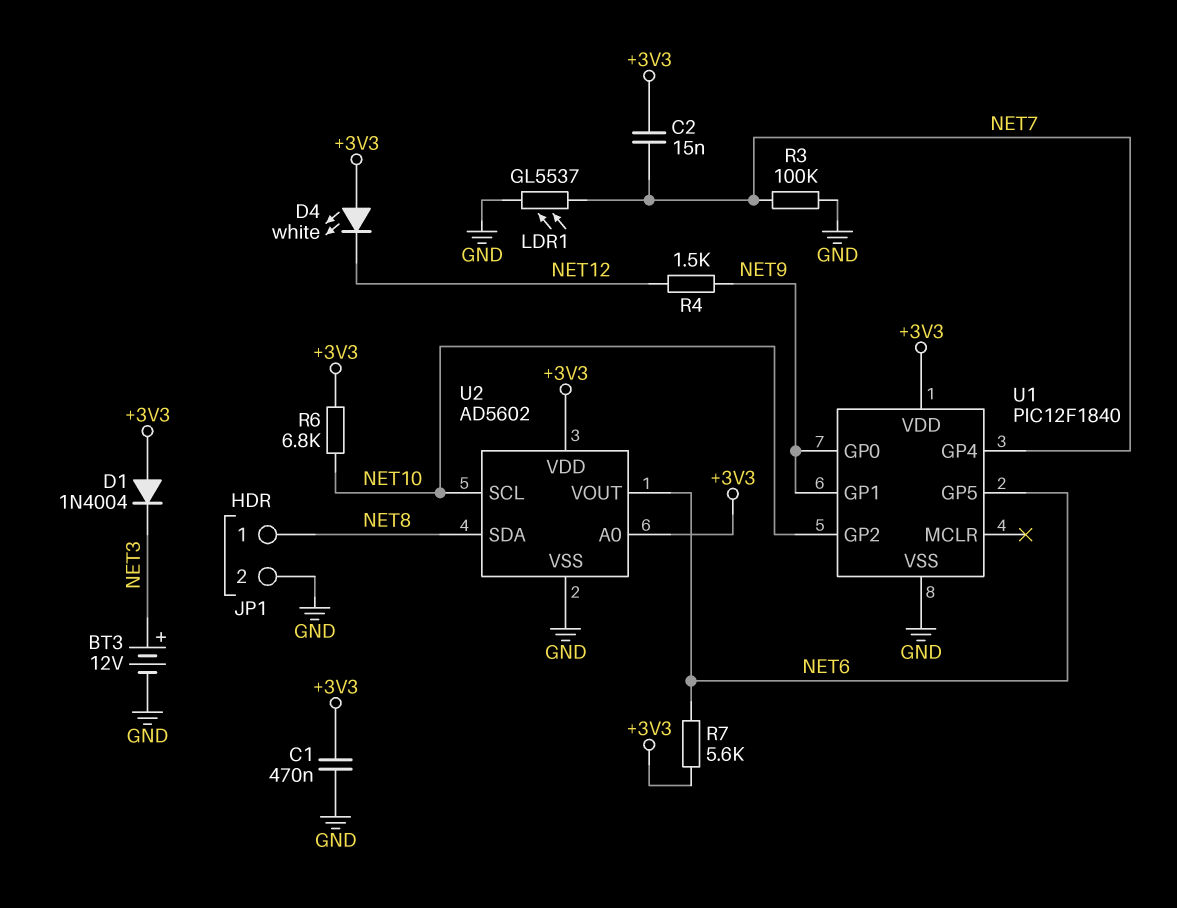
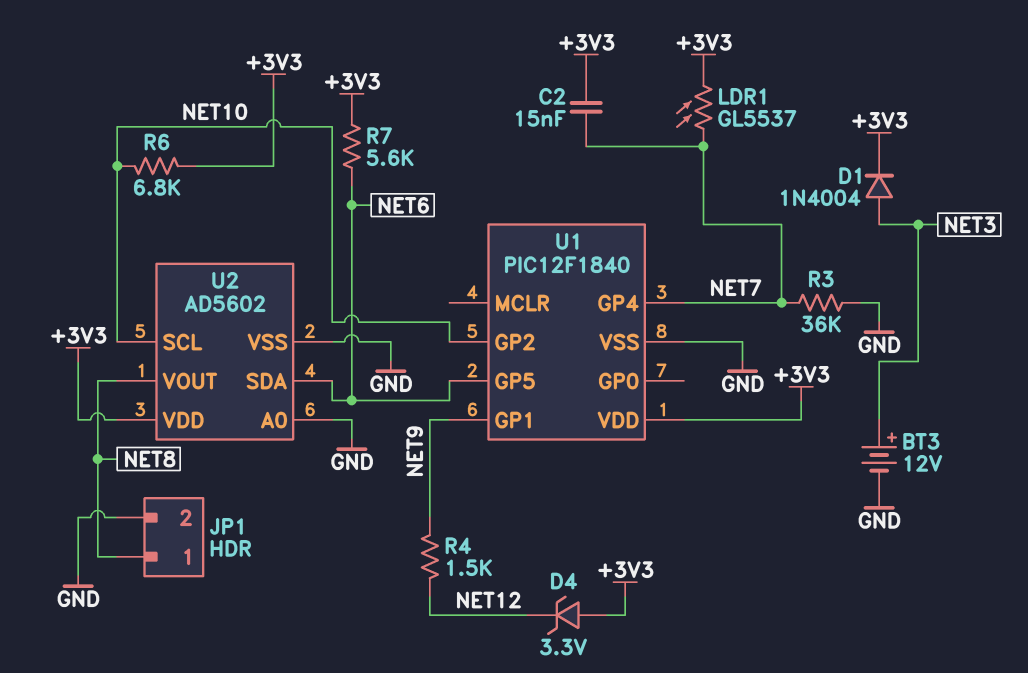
C1: 470nF (+3V3, GND) -> none
D1: diode 1N4004 (A +3V3, K NET3) -> diode 1N4004 (A NET3, K +3V3)
D4: LED white (A +3V3, K NET12) -> zener 3.3V (A +3V3, K NET12)
LDR1: GL5537 (GND, NET7) -> GL5537 (+3V3, NET7)
R3: 100k (GND, NET7) -> 36k (GND, NET7)
U1 pin GP0: NET9 -> none
U2 pin A0: +3V3 -> GND
U2 pin SDA: NET8 -> NET6
U2 pin VOUT: NET6 -> NET8

